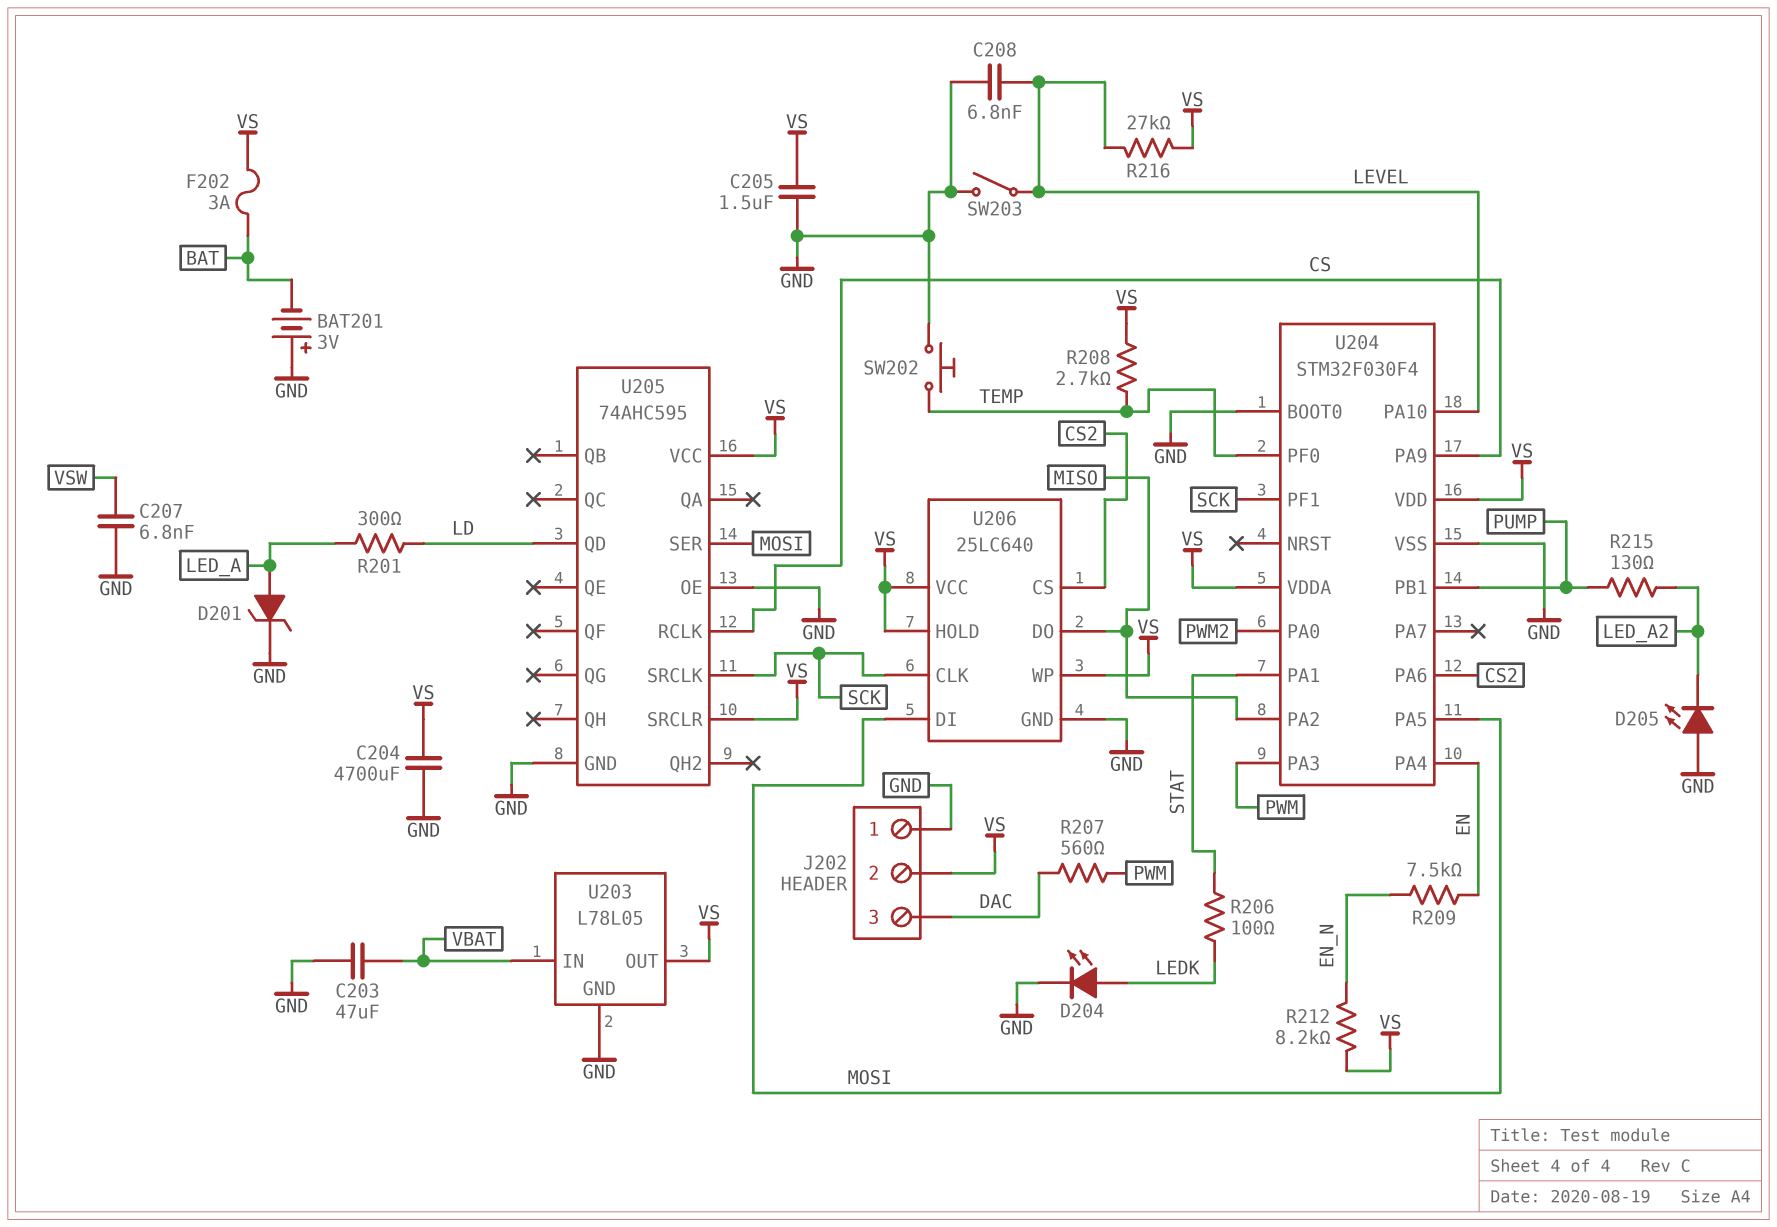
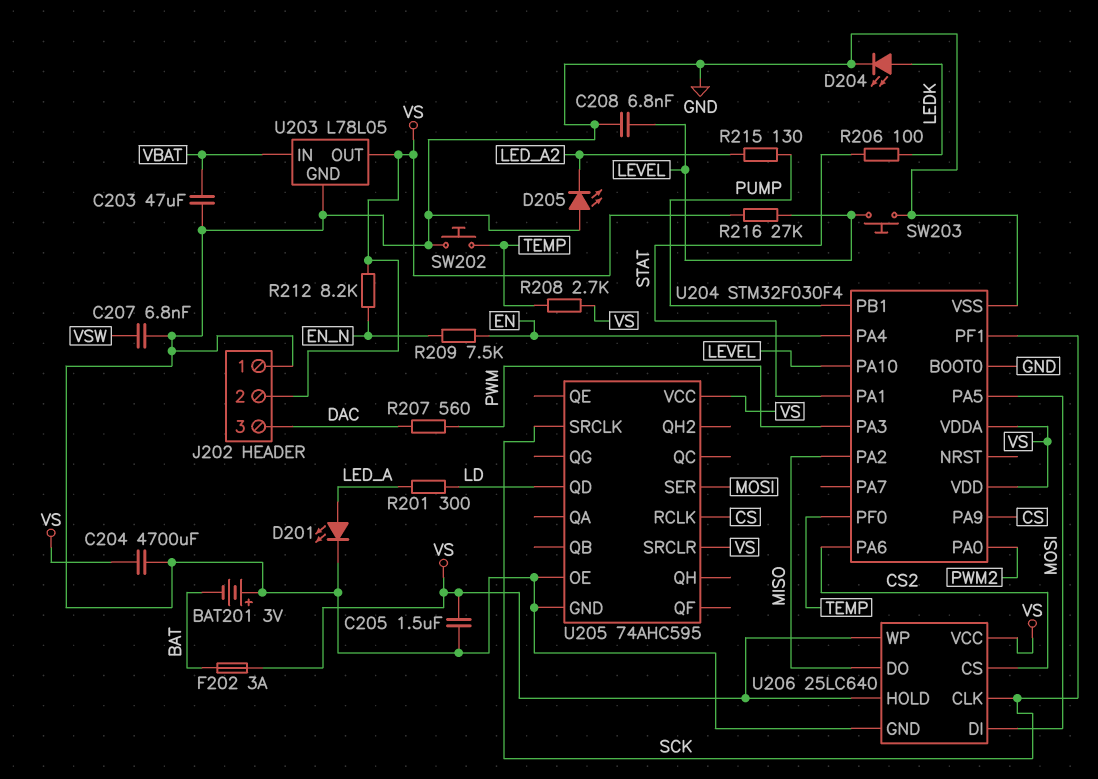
D201: zener (A LED_A, K GND) -> LED (A LED_A, K GND)
SW203: switch (GND, LEVEL) -> button (GND, LEVEL)

